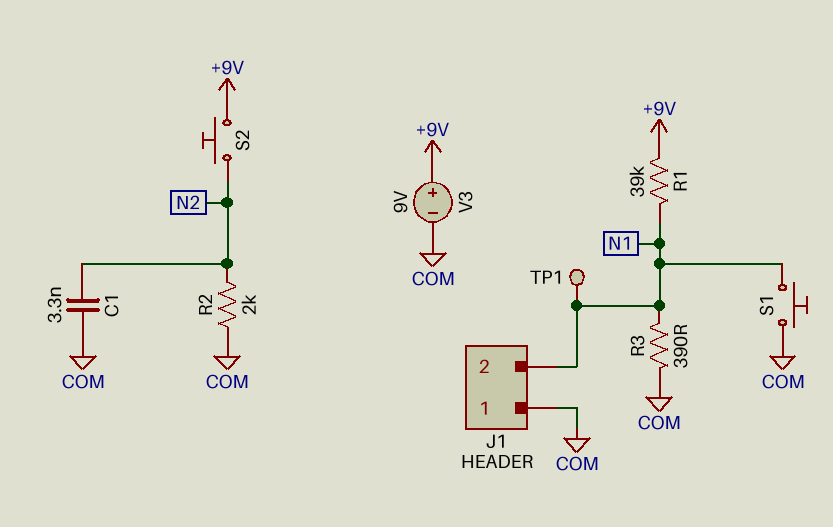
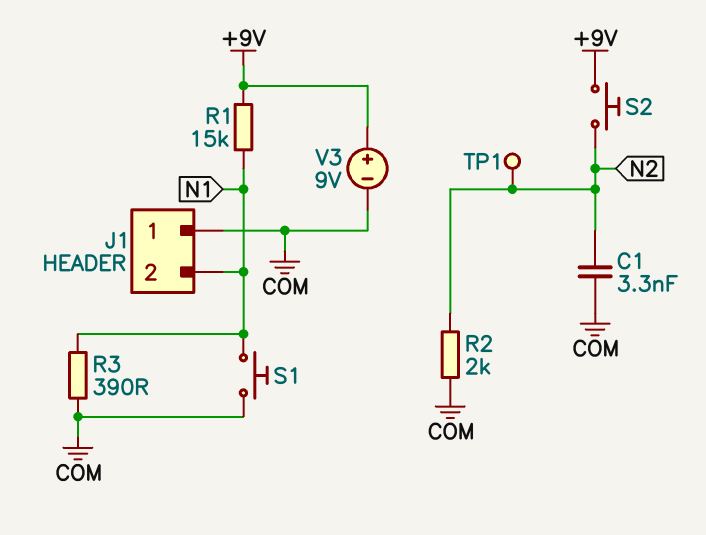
R1: 39k (+9V, N1) -> 15k (+9V, N1)
TP1: test point (N1) -> test point (N2)

